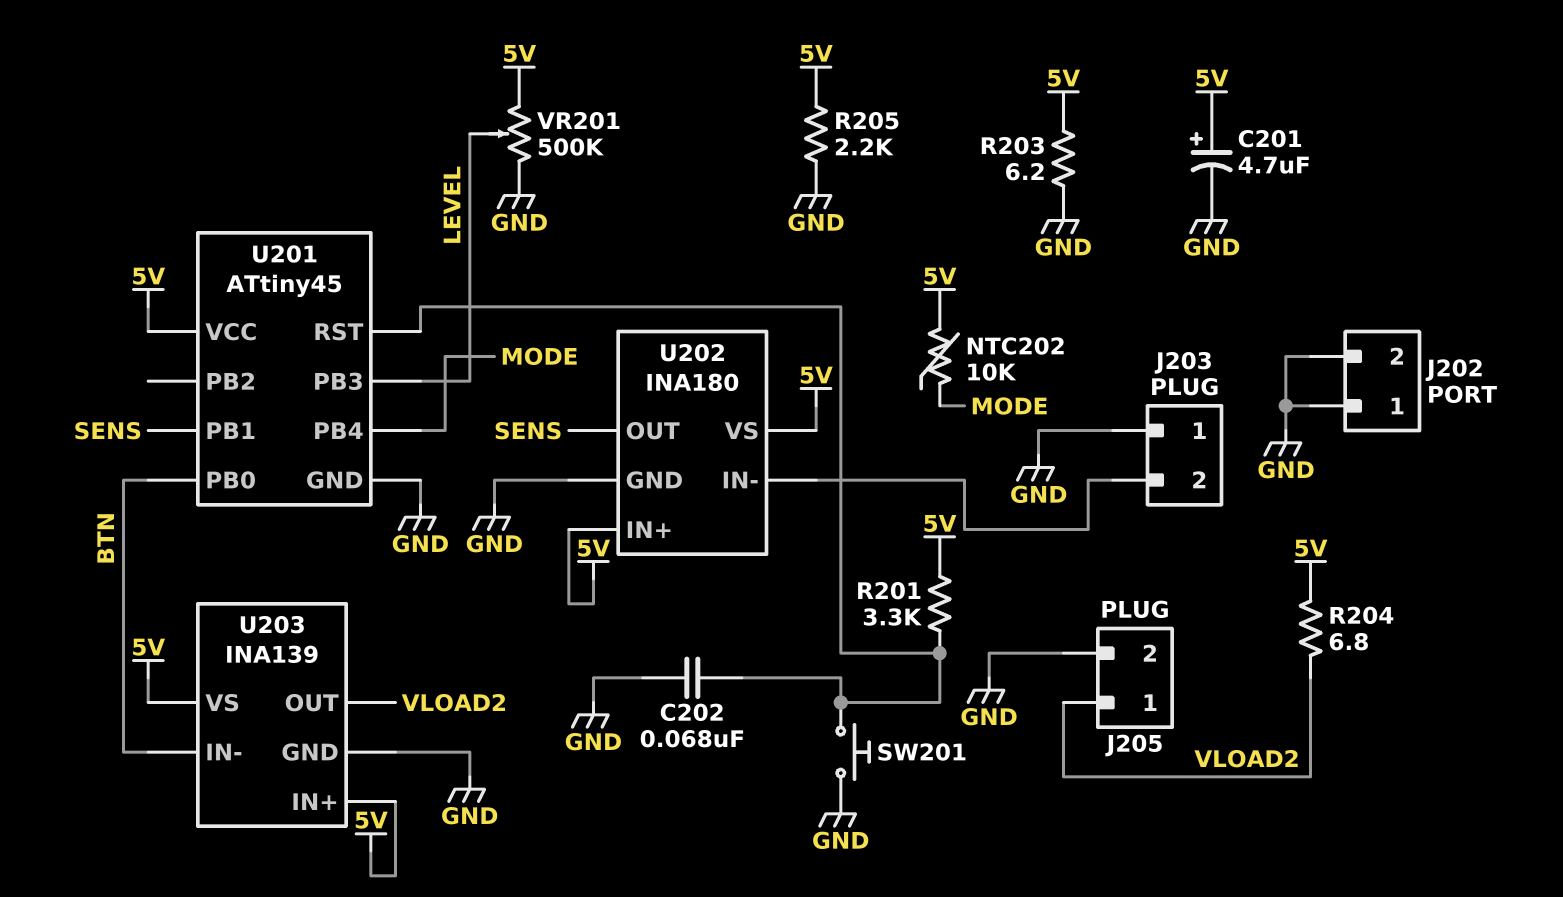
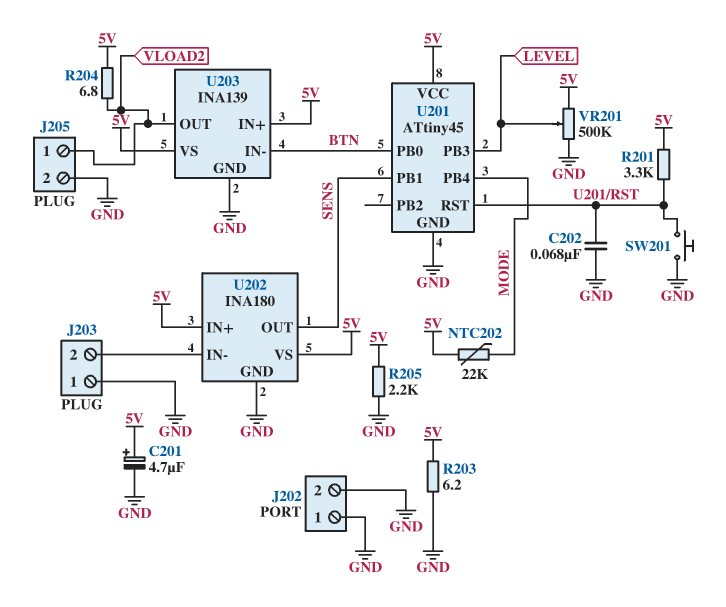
NTC202: 10k (5V, MODE) -> 22k (5V, MODE)

